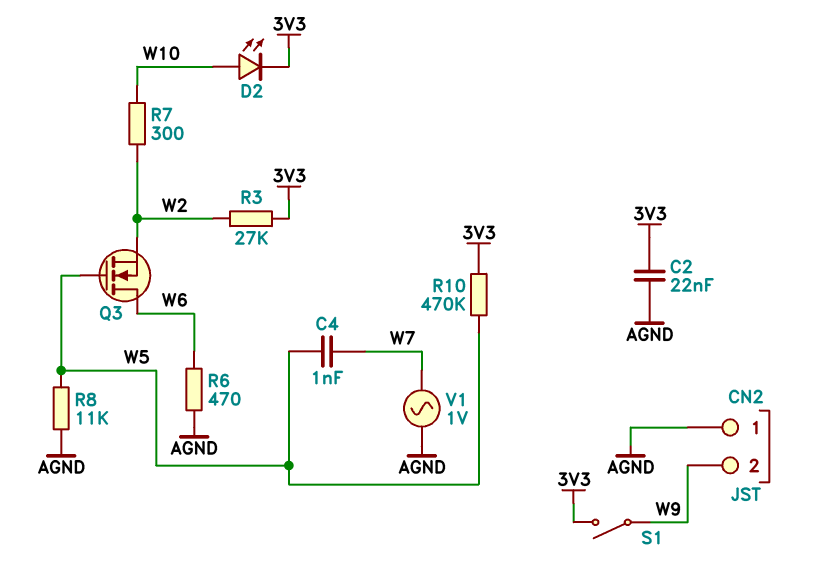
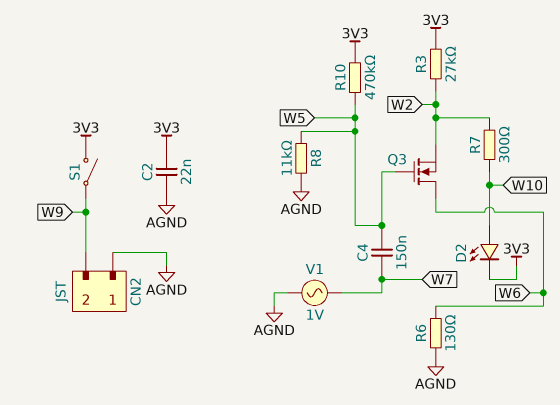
C4: 1nF (W5, W7) -> 150nF (W5, W7)
R6: 470 (AGND, W6) -> 130 (AGND, W6)

